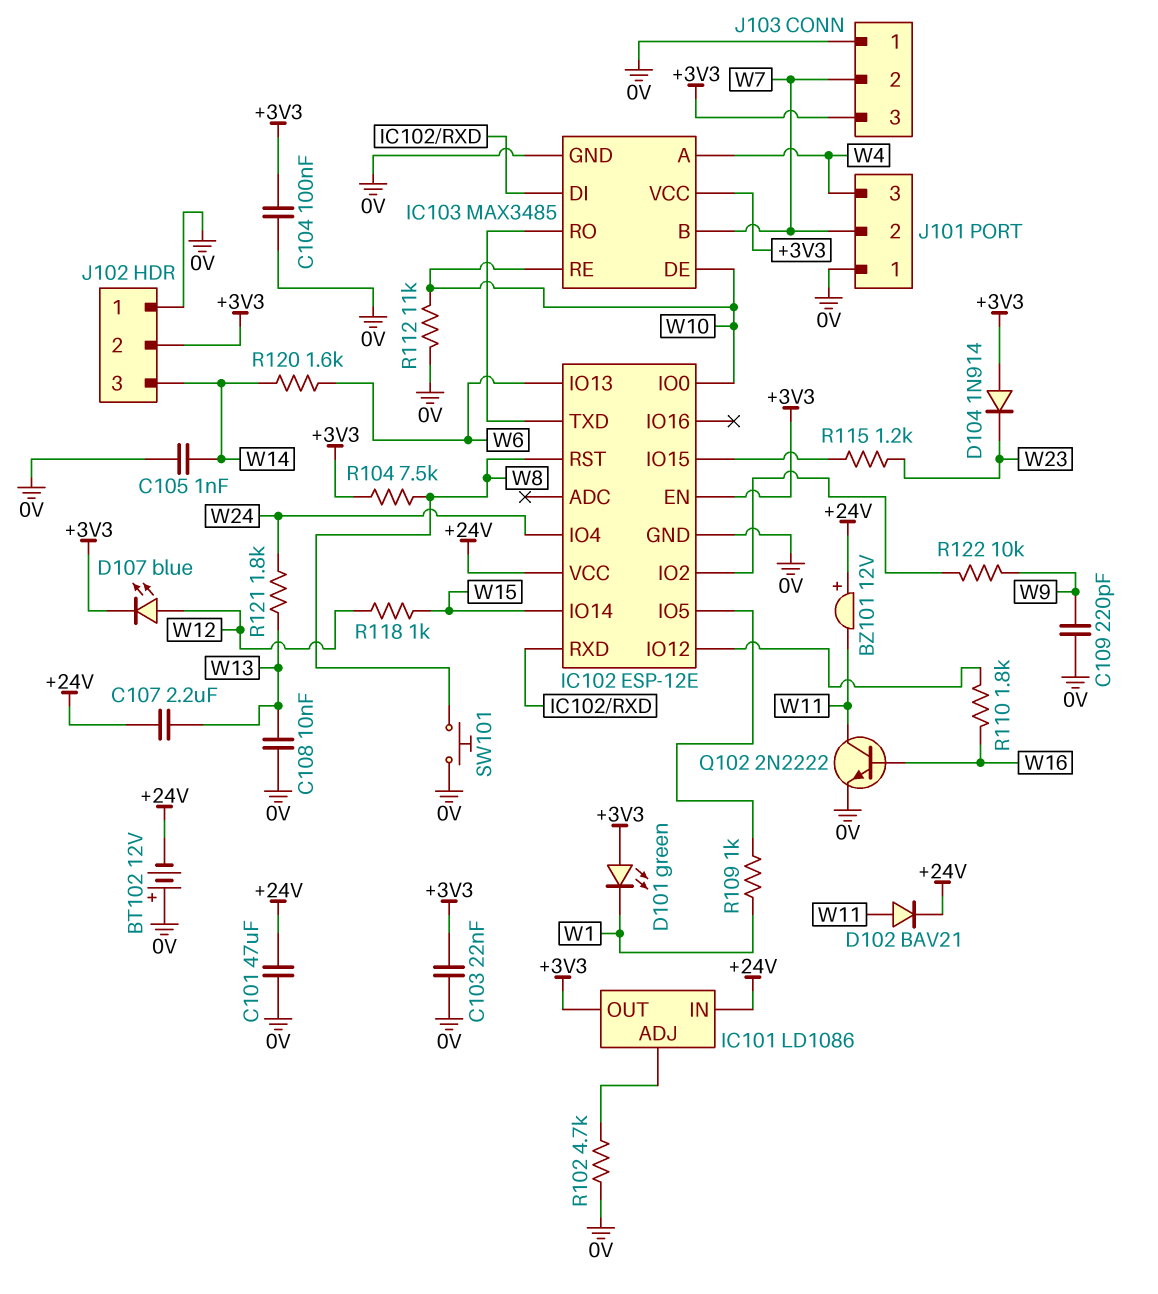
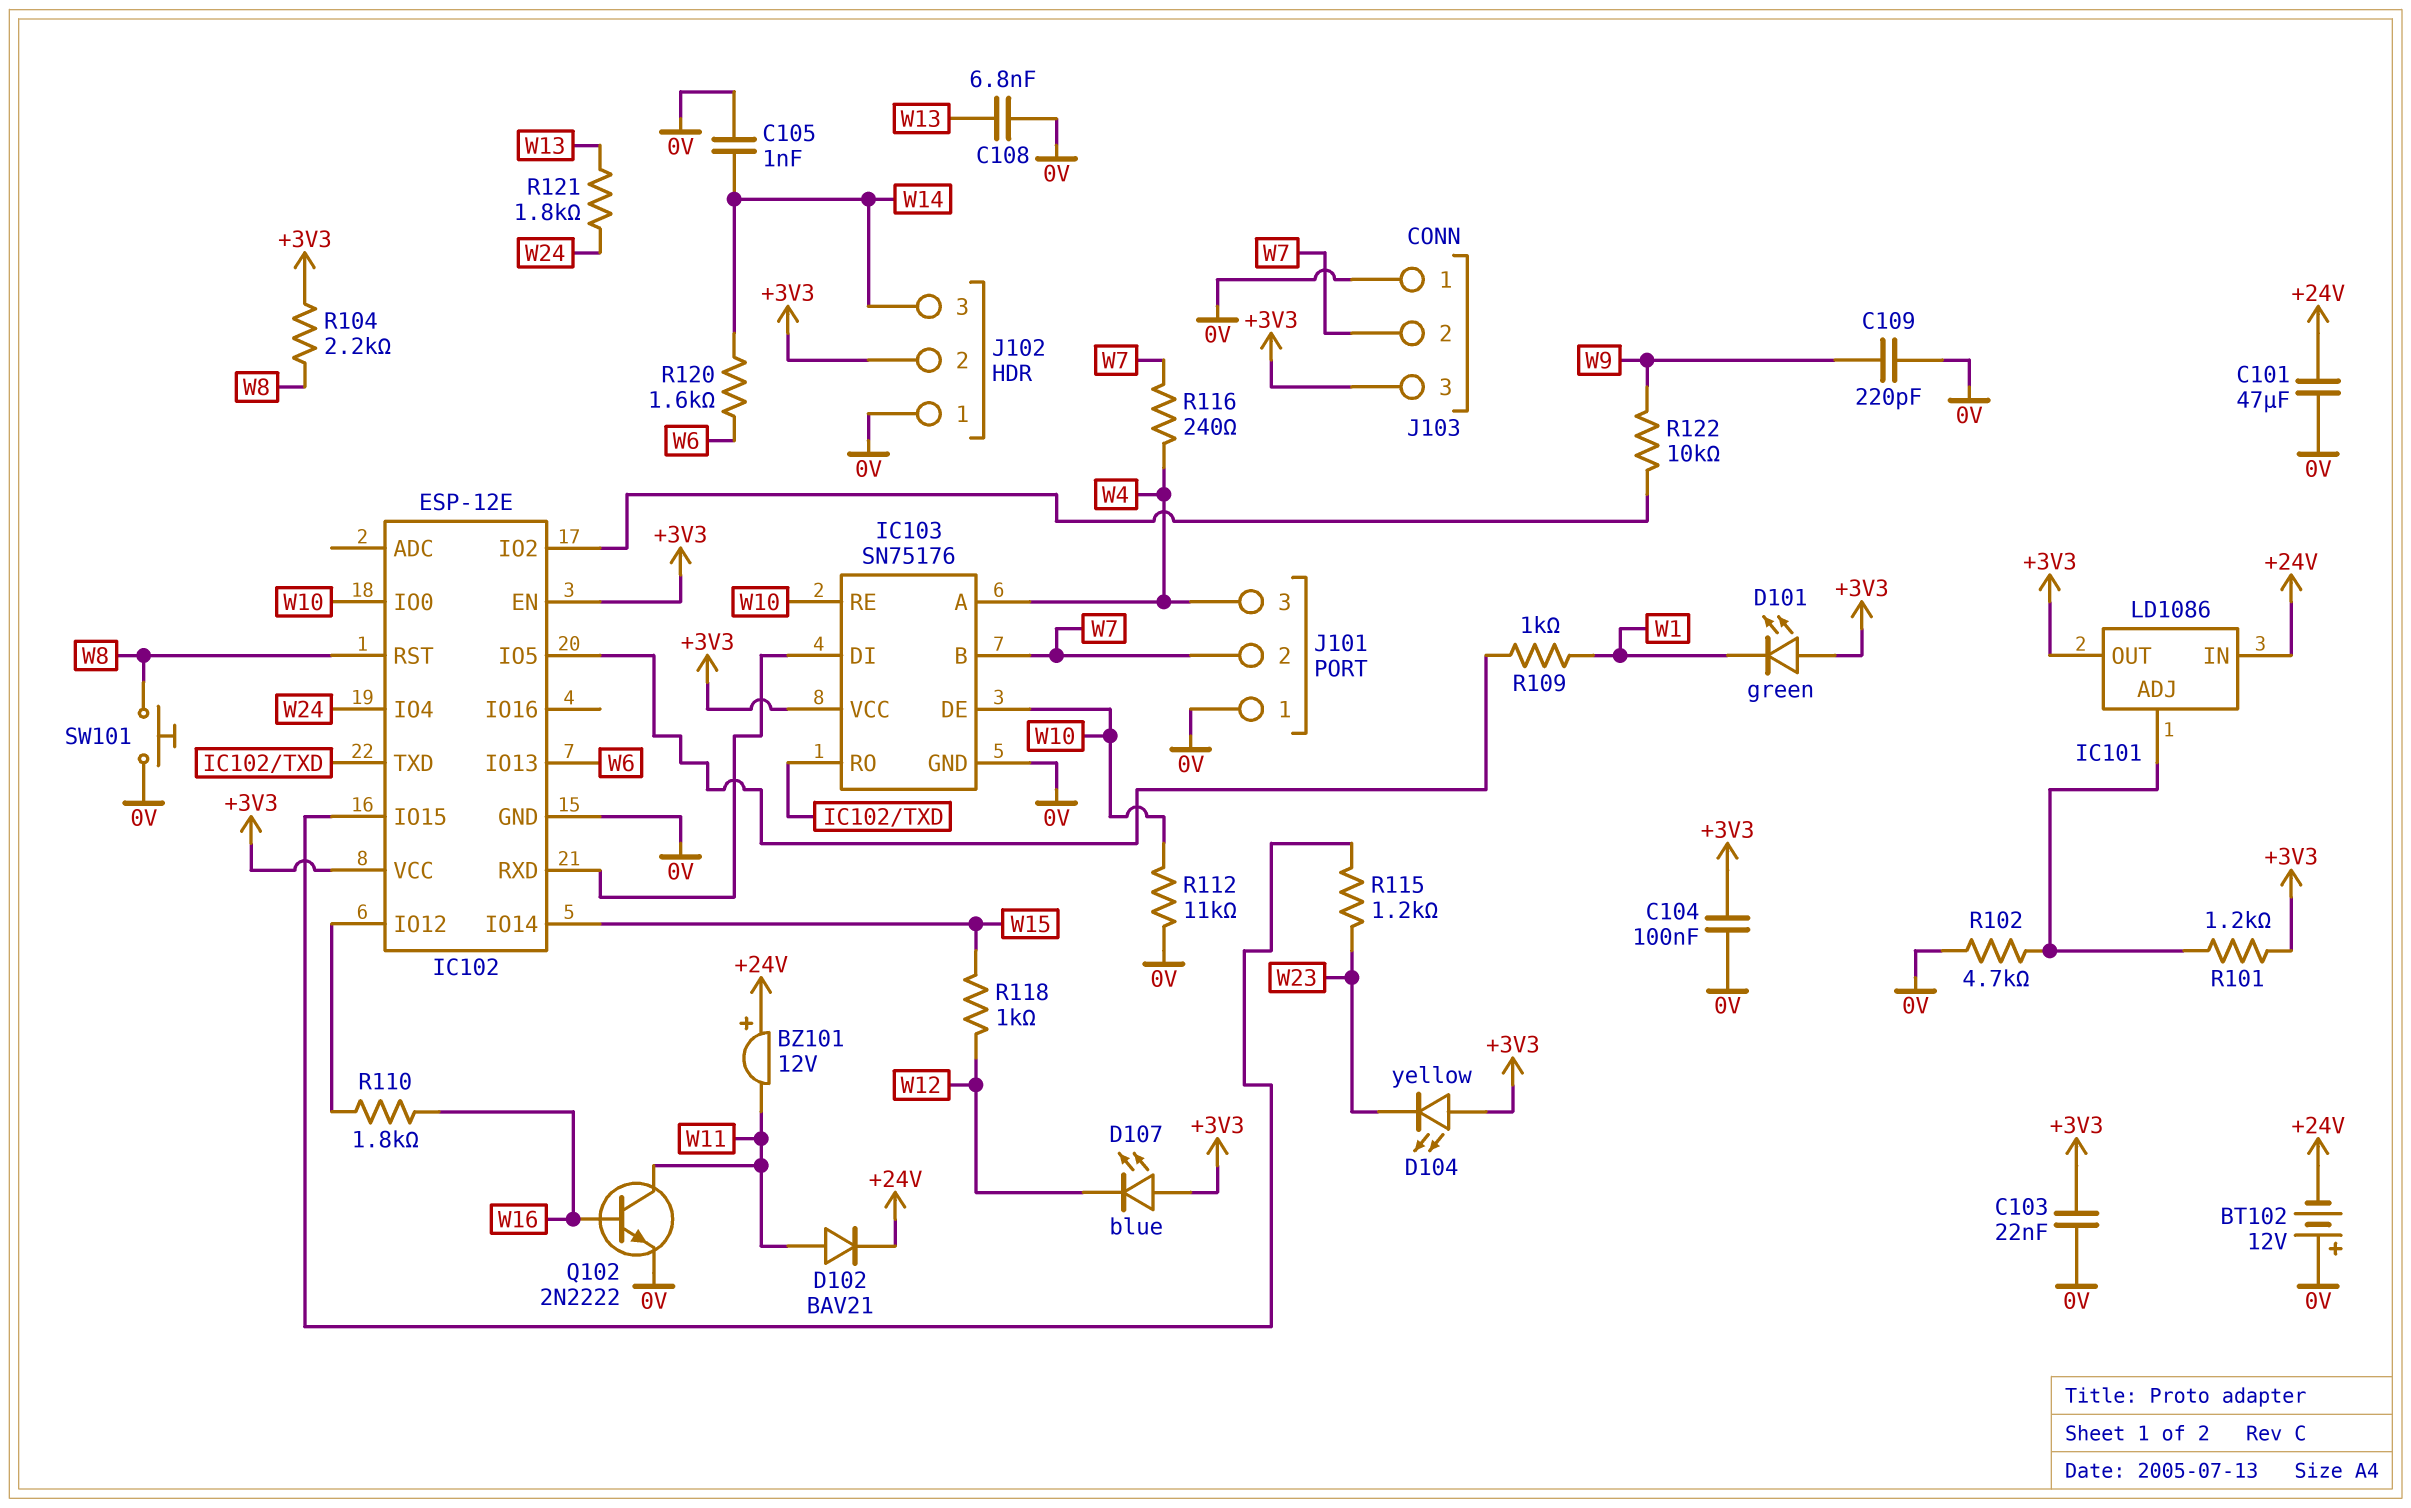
C107: 2.2uF (+24V, W13) -> none
C108: 10nF (0V, W13) -> 6.8nF (0V, W13)
D104: diode 1N914 (A +3V3, K W23) -> LED yellow (A +3V3, K W23)
D107: LED blue (A W12, K +3V3) -> LED blue (A +3V3, K W12)
IC102 pin VCC: +24V -> +3V3
IC103: MAX3485 -> SN75176
R101: none -> 1.2k (+3V3, IC101/ADJ)
R104: 7.5k (+3V3, W8) -> 2.2k (+3V3, W8)
R116: none -> 240 (W4, W7)

